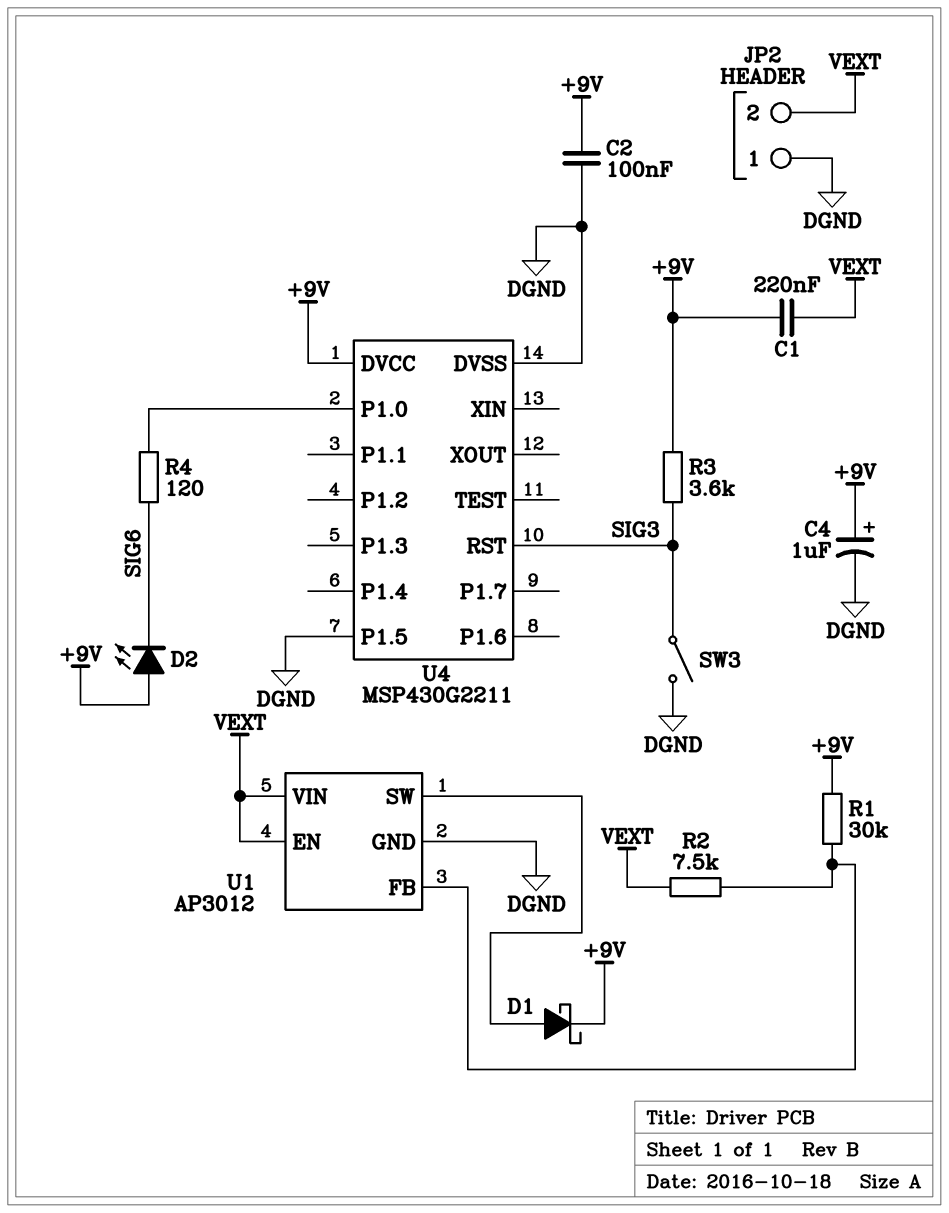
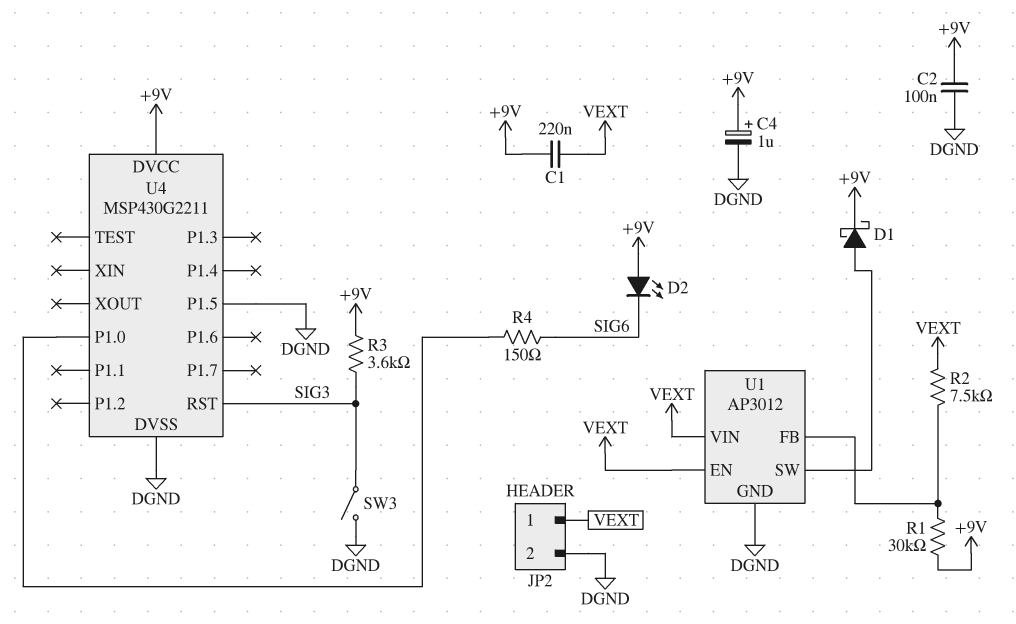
JP2 pin 1: DGND -> VEXT
JP2 pin 2: VEXT -> DGND
R4: 120 (SIG6, U4/P1.0) -> 150 (SIG6, U4/P1.0)

